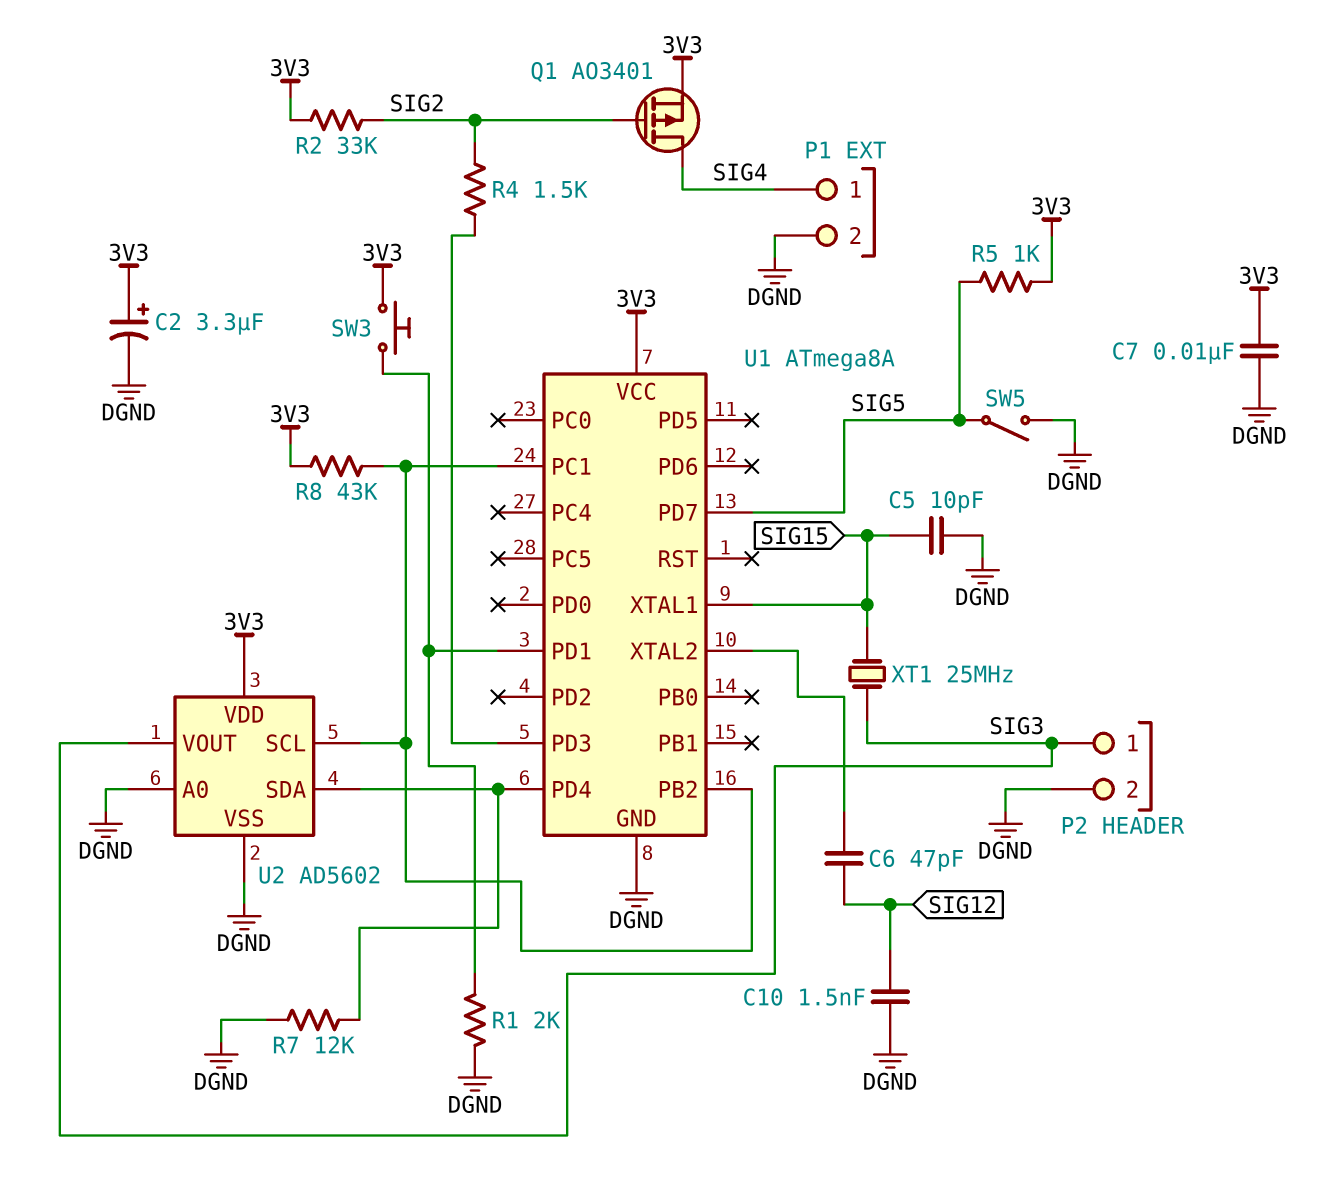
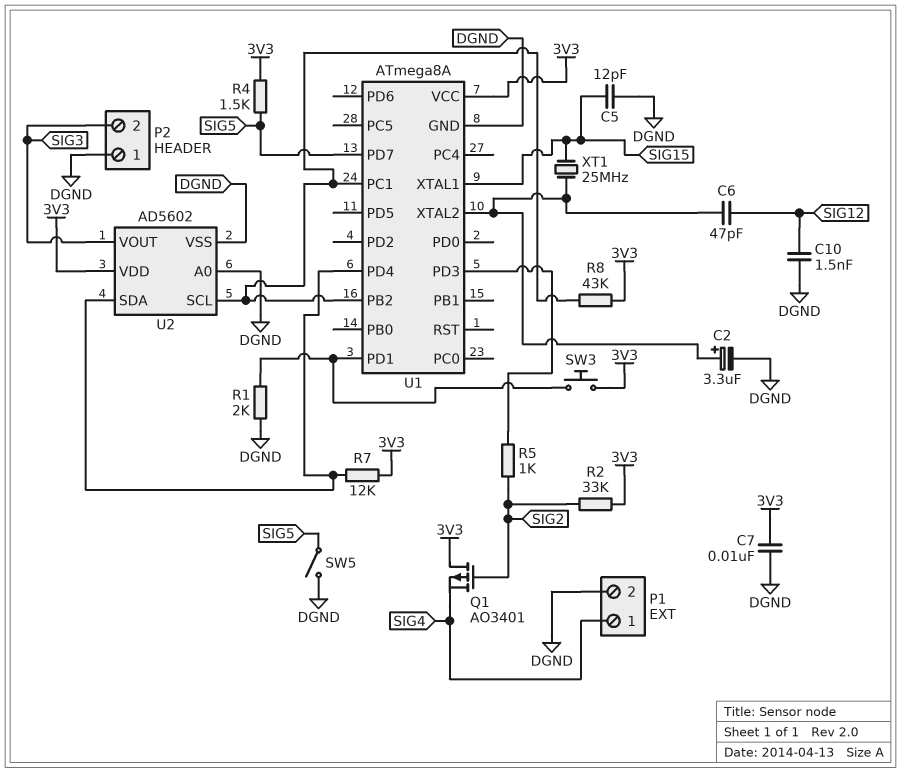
C2: 3.3uF (plus 3V3, minus DGND) -> 3.3uF (plus U1/XTAL2, minus DGND)
C5: 10pF (DGND, SIG15) -> 12pF (DGND, SIG15)
P2 pin 1: SIG3 -> DGND
P2 pin 2: DGND -> SIG3
Q1: PMOS AO3401 (G SIG2, D SIG4, S 3V3) -> PMOS AO3401 (G SIG2, D 3V3, S SIG4)
R4: 1.5k (SIG2, U1/PD3) -> 1.5k (3V3, SIG5)
R5: 1k (3V3, SIG5) -> 1k (SIG2, U1/PD3)
R7: 12k (DGND, U1/PD4) -> 12k (3V3, U1/PD4)
XT1: 25MHz (SIG3, SIG15) -> 25MHz (SIG15, U1/XTAL2)

